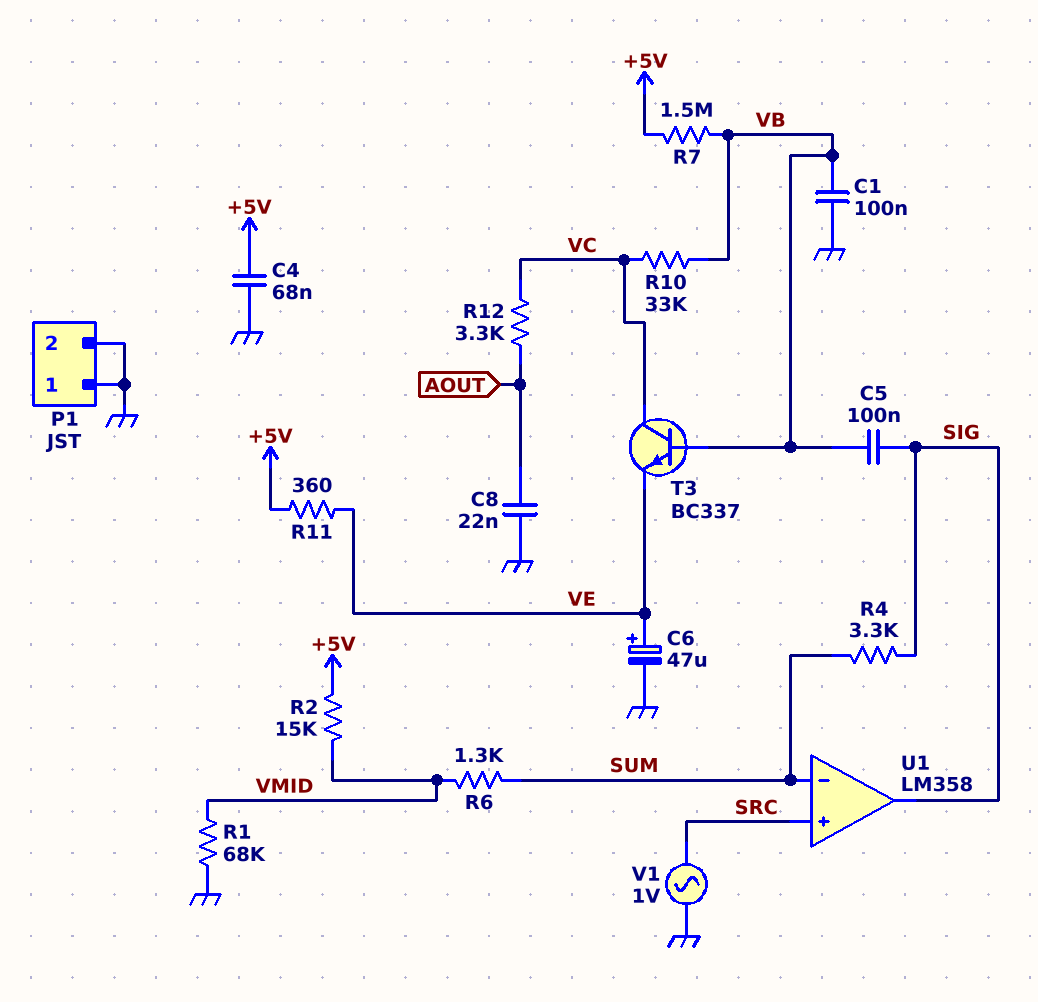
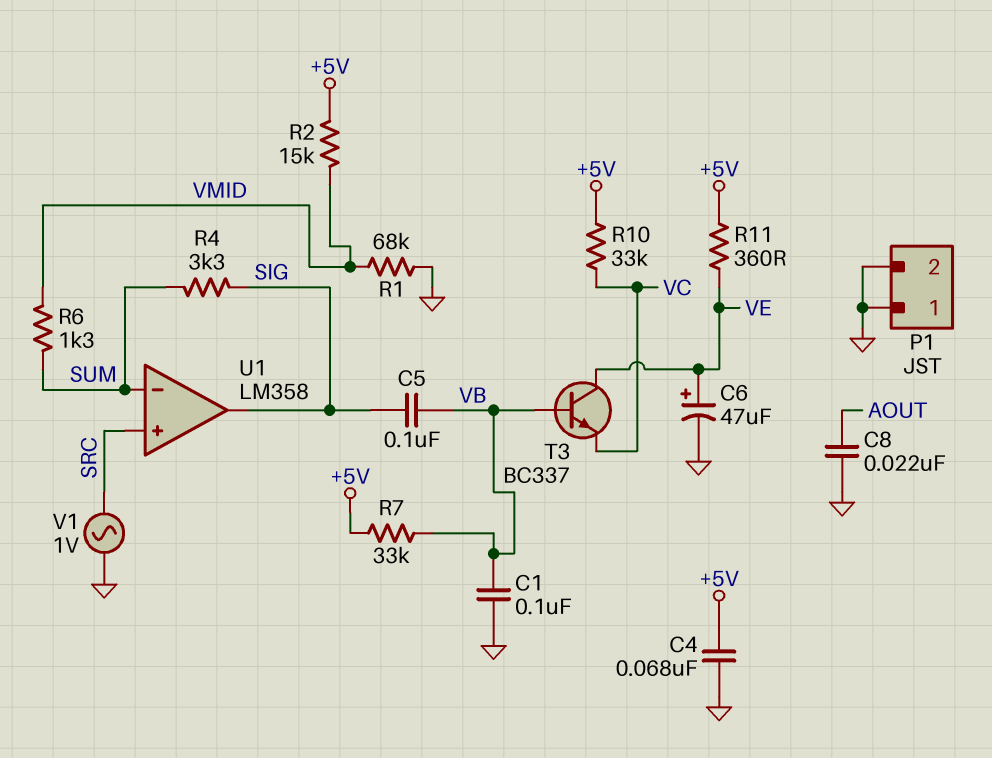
R7: 1.5M (+5V, VB) -> 33k (+5V, VB)
R10: 33k (VB, VC) -> 33k (+5V, VC)
R12: 3.3k (AOUT, VC) -> none
T3: NPN BC337 (B VB, C VC, E VE) -> NPN BC337 (B VB, C VE, E VC)

